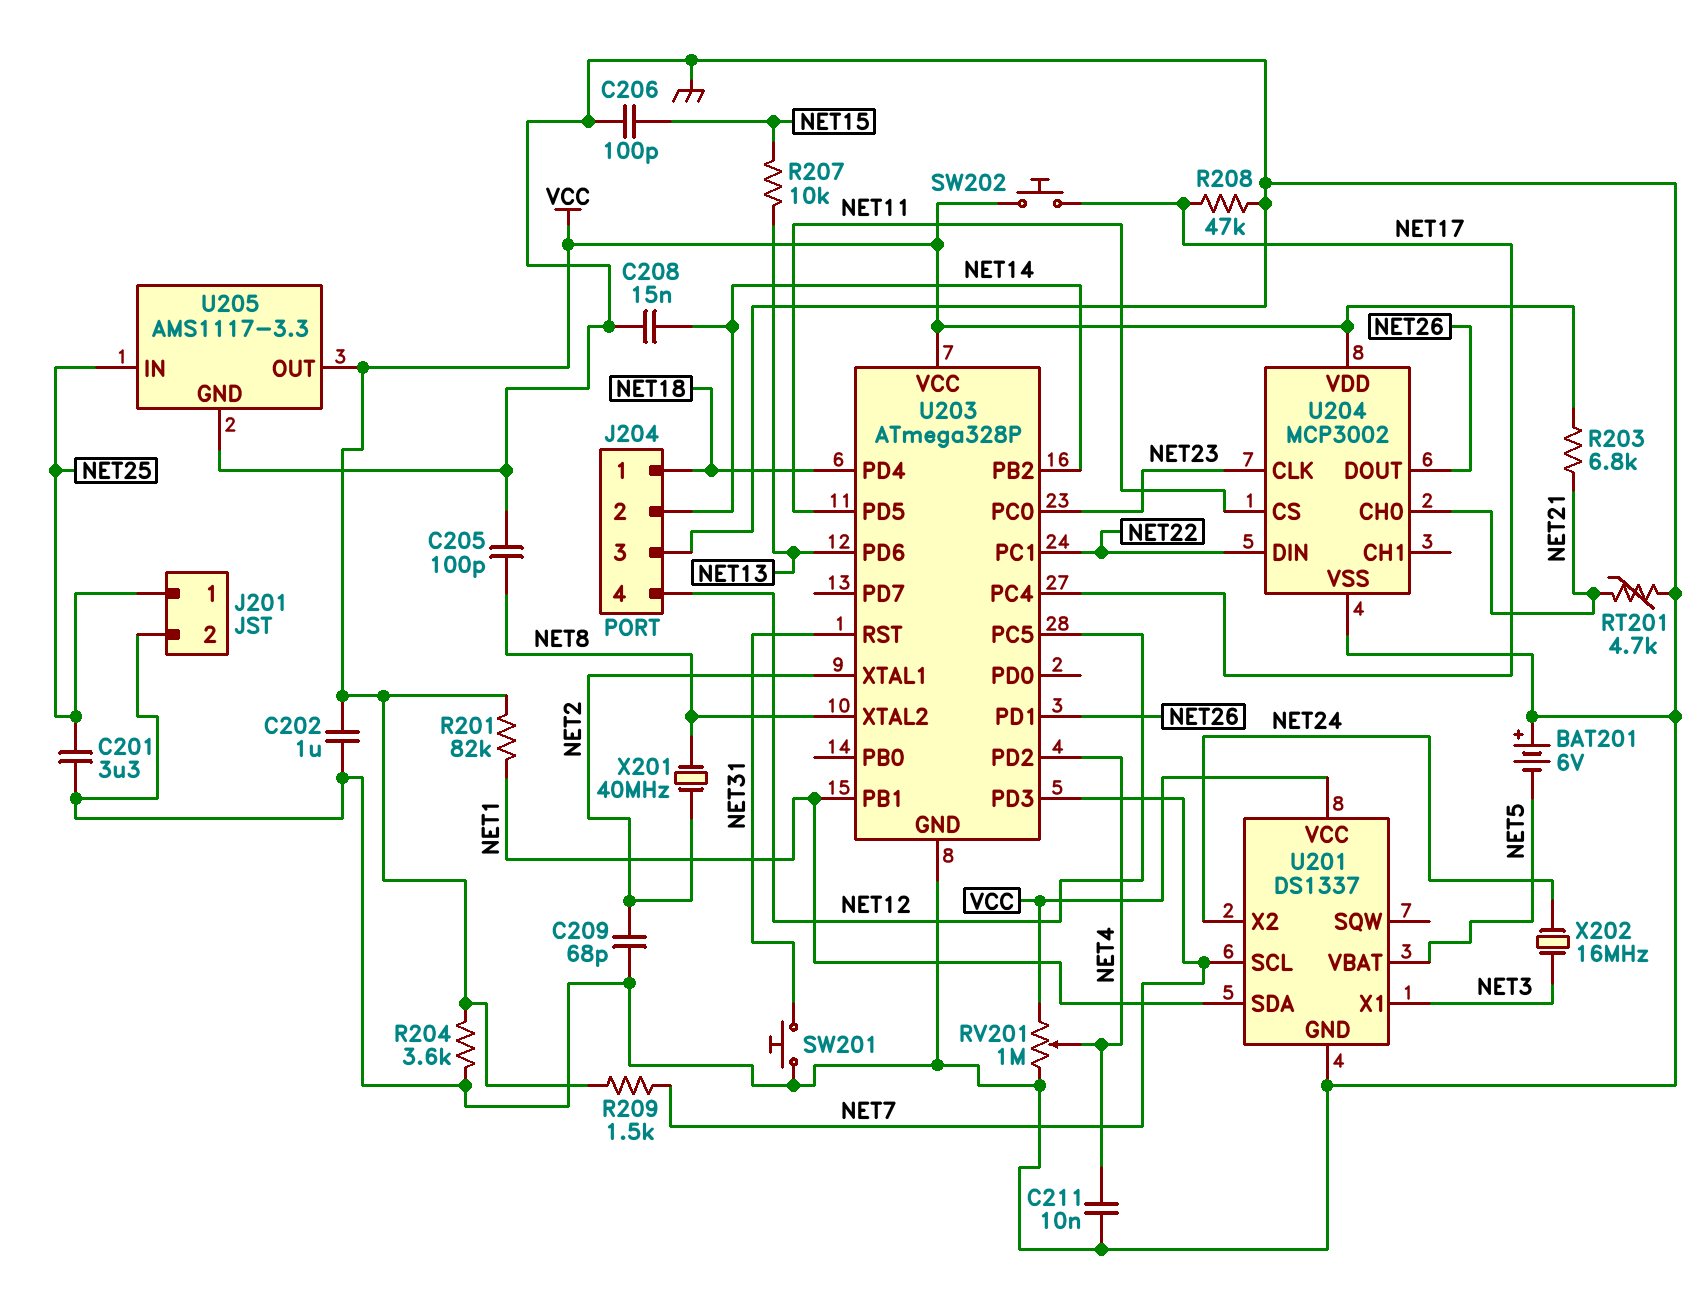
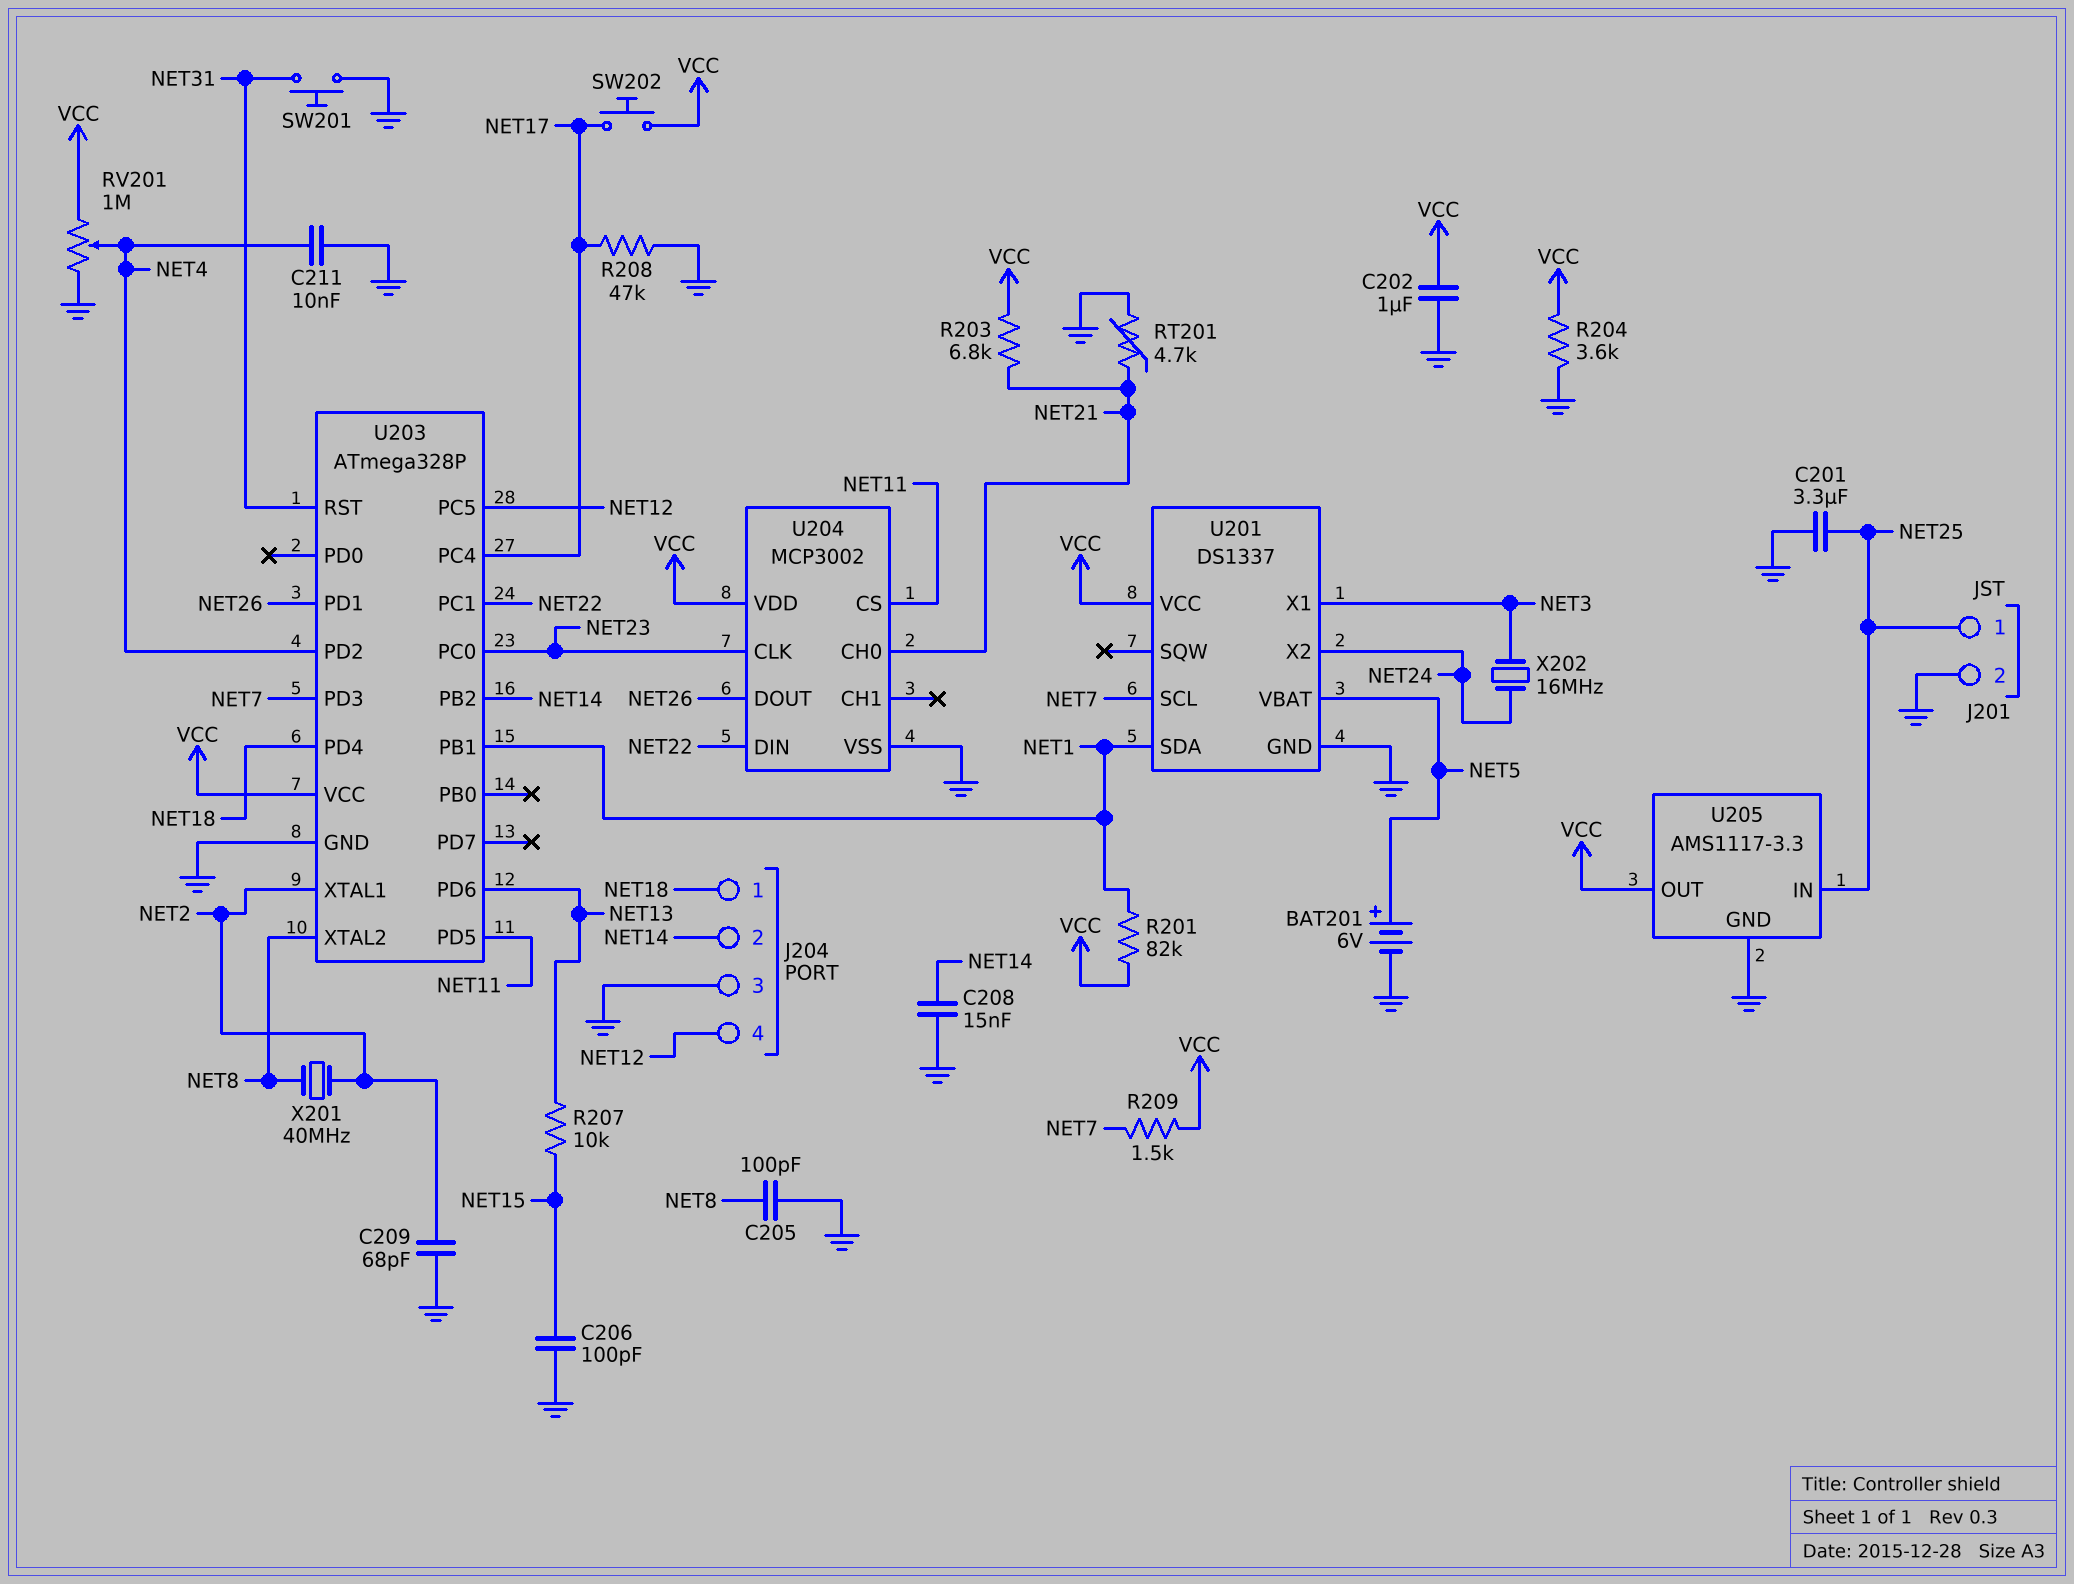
BAT201: 6V (plus GND, minus NET5) -> 6V (plus NET5, minus GND)

